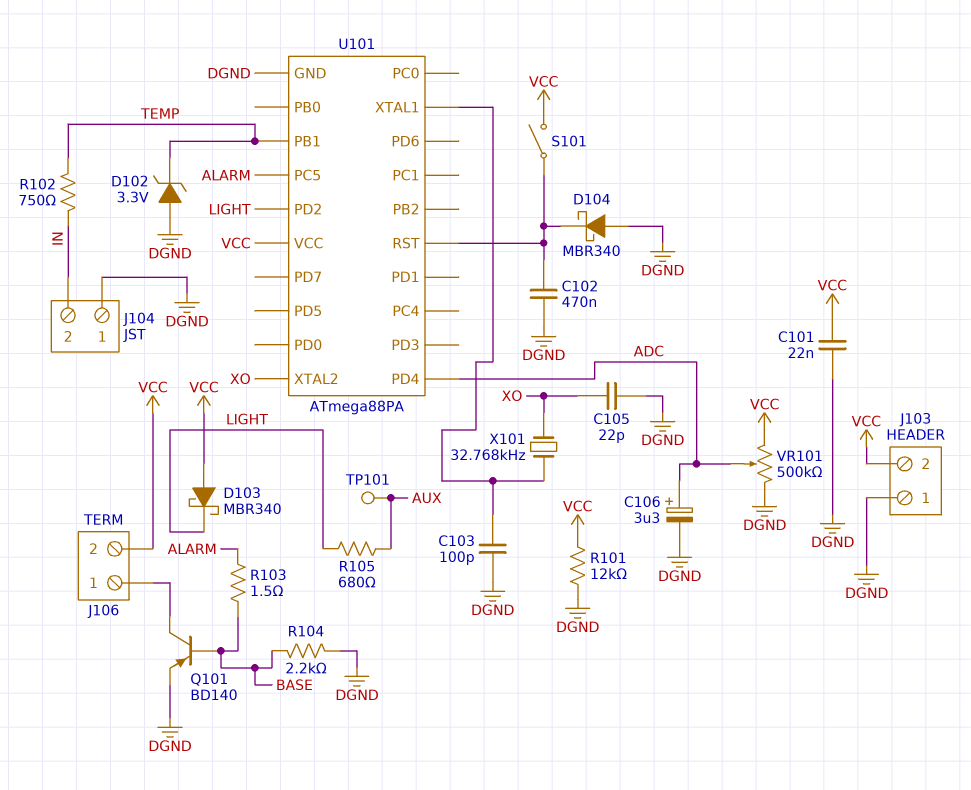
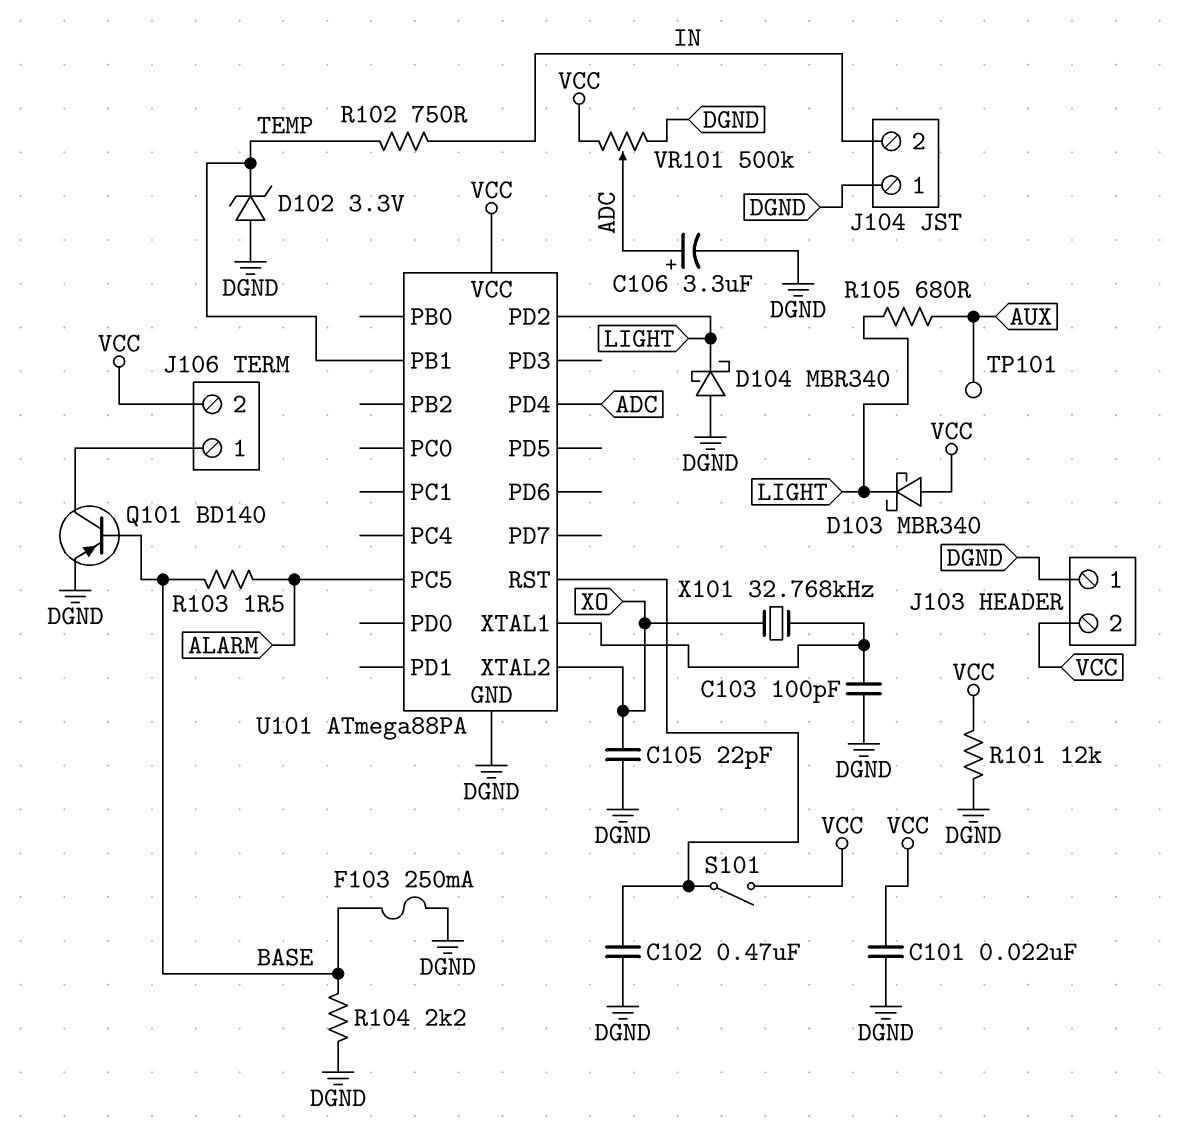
D104: schottky MBR340 (A DGND, K U101/RST) -> schottky MBR340 (A DGND, K LIGHT)
F103: none -> 250mA (BASE, DGND)

